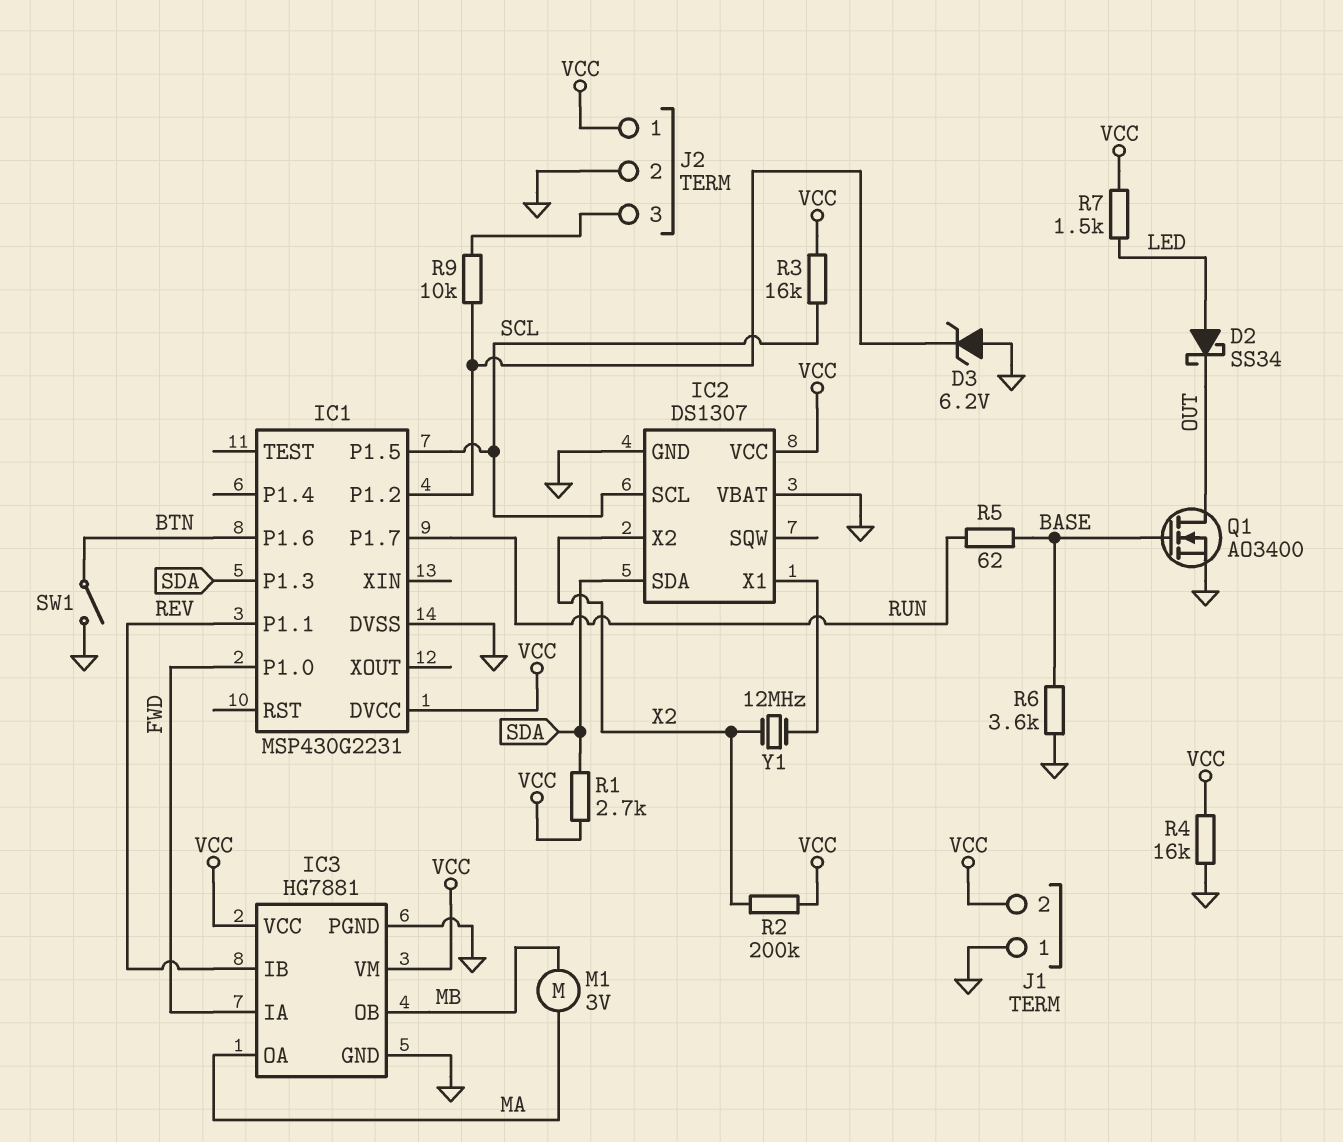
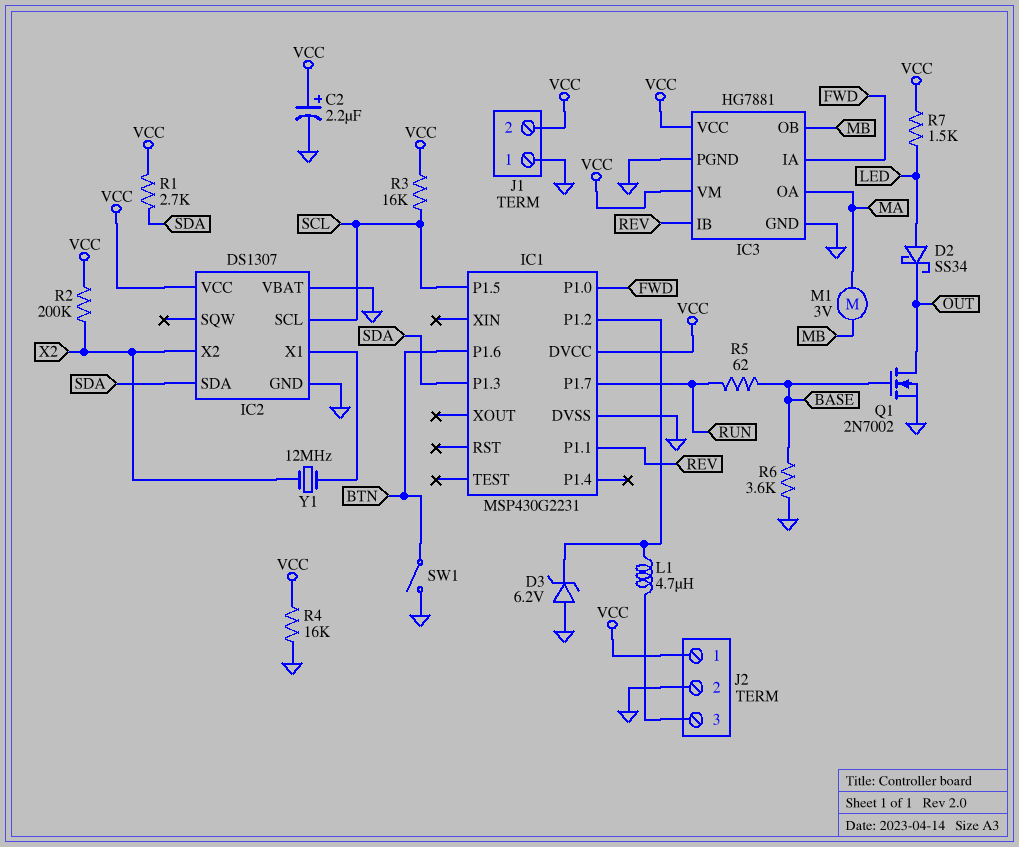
C2: none -> 2.2uF (plus VCC, minus GND)
L1: none -> 4.7uH (IC1/P1.2, J2/3)
Q1: NMOS AO3400 (G BASE, D OUT, S GND) -> NMOS 2N7002 (G BASE, D OUT, S GND)
R9: 10k (IC1/P1.2, J2/3) -> none

